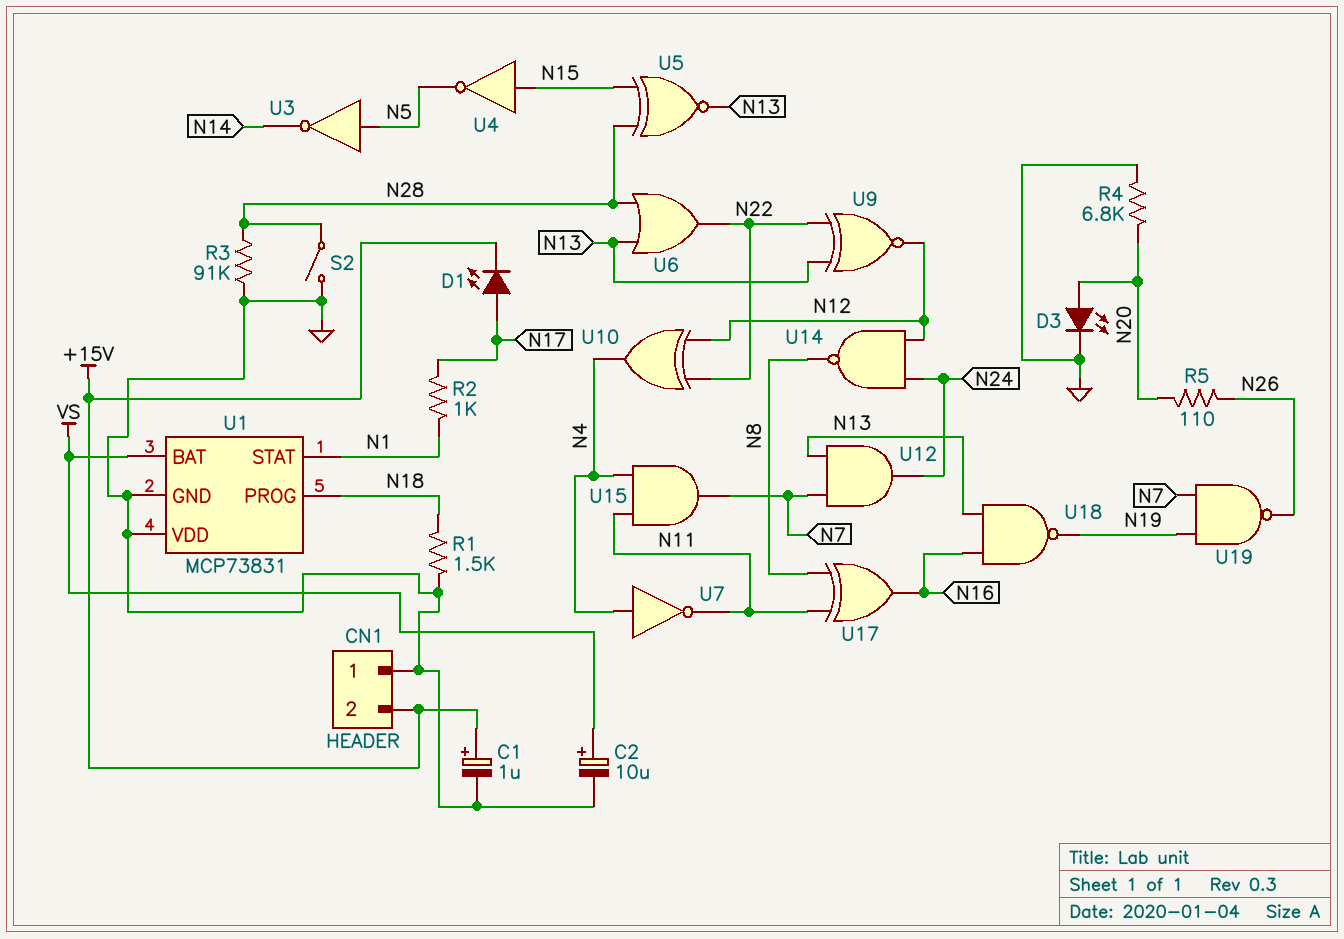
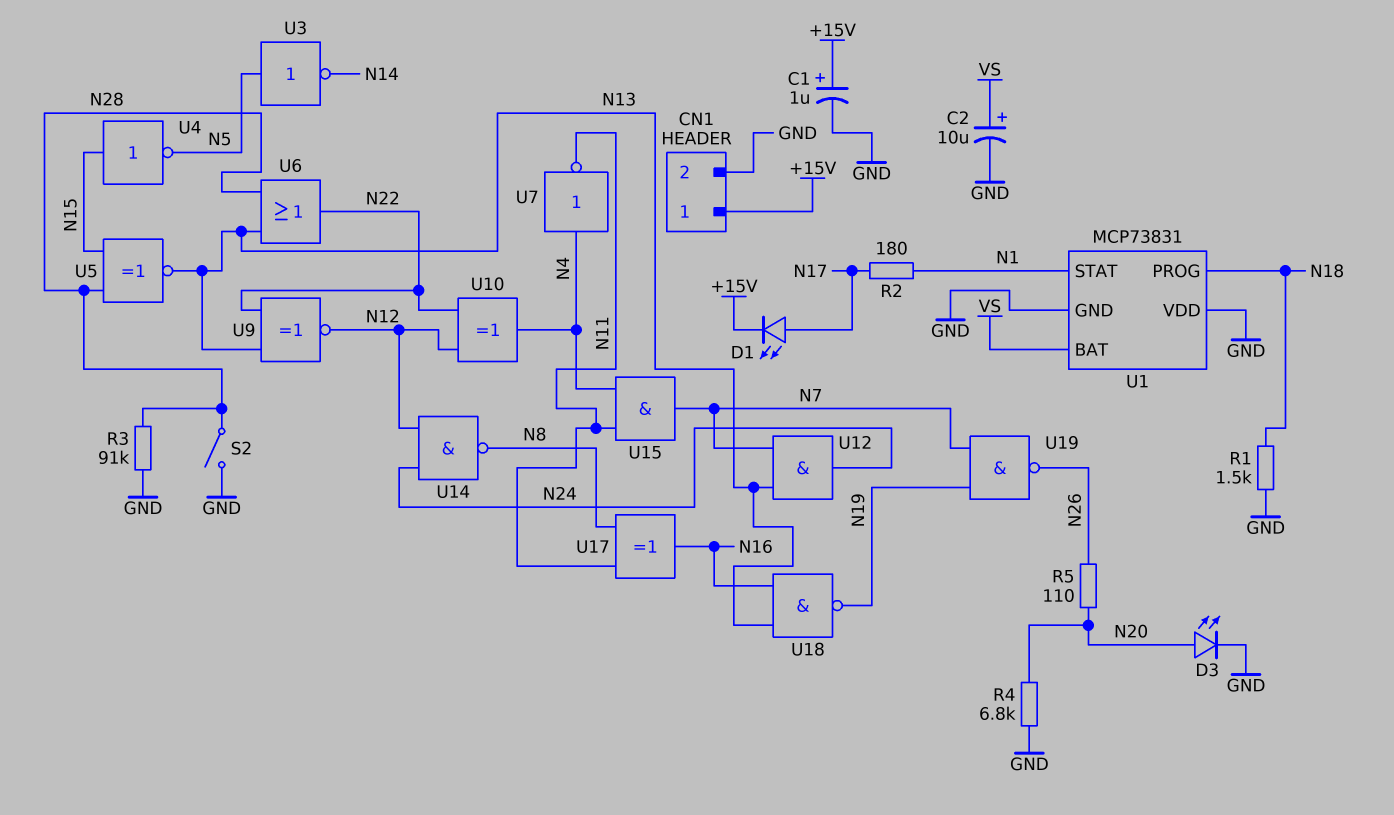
CN1 pin 1: GND -> +15V
CN1 pin 2: +15V -> GND
R2: 1k (N1, N17) -> 180 (N1, N17)

